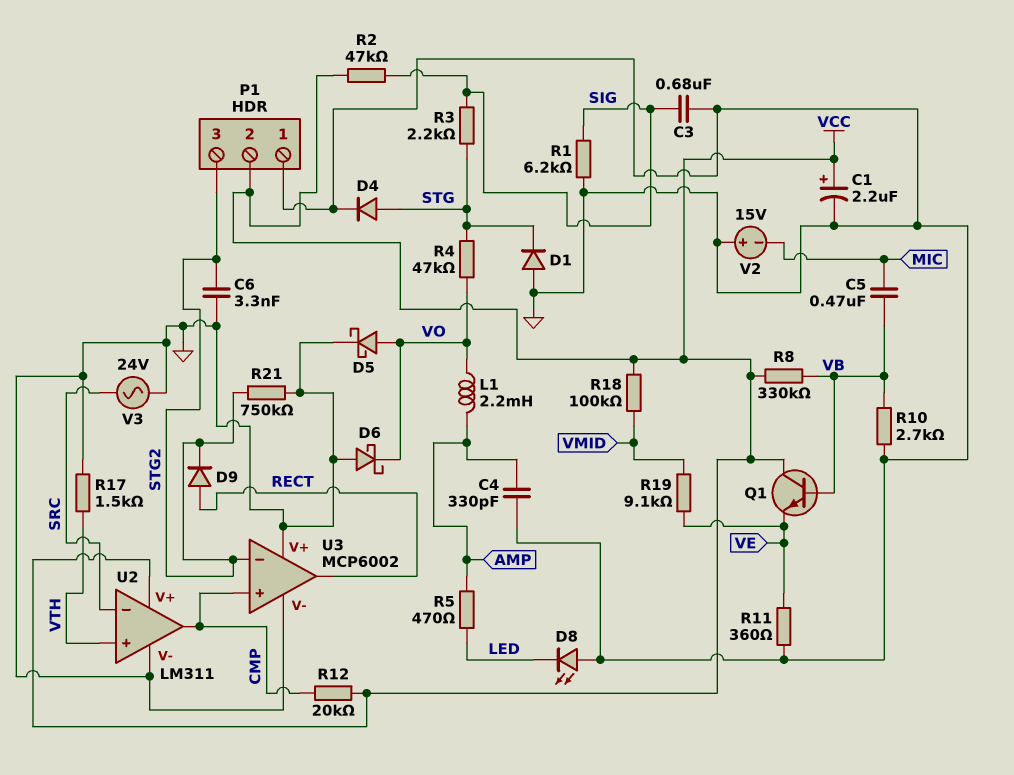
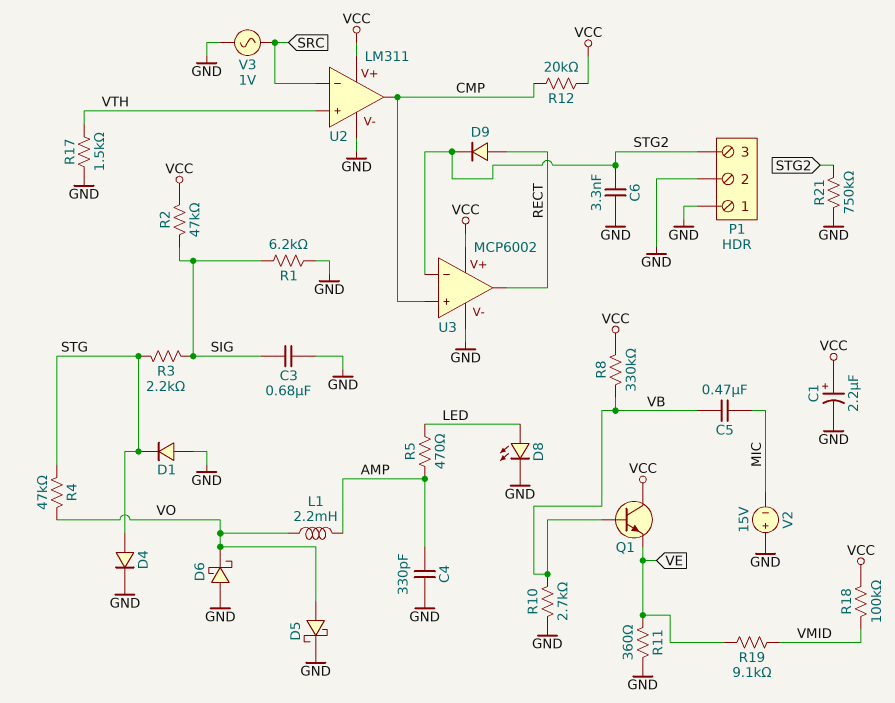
D8: LED (A GND, K LED) -> LED (A LED, K GND)
P1 pin 2: VCC -> GND
U3 pin V+: GND -> VCC
V3: AC 24V (GND, SRC) -> AC 1V (GND, SRC)

